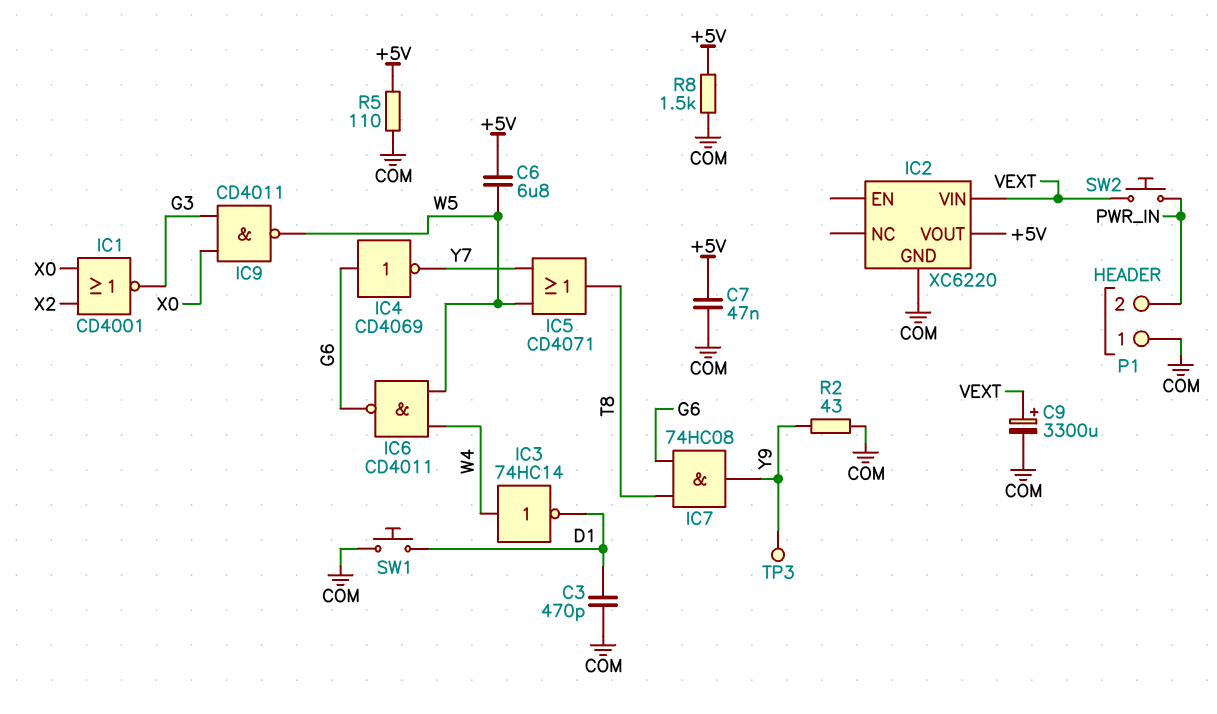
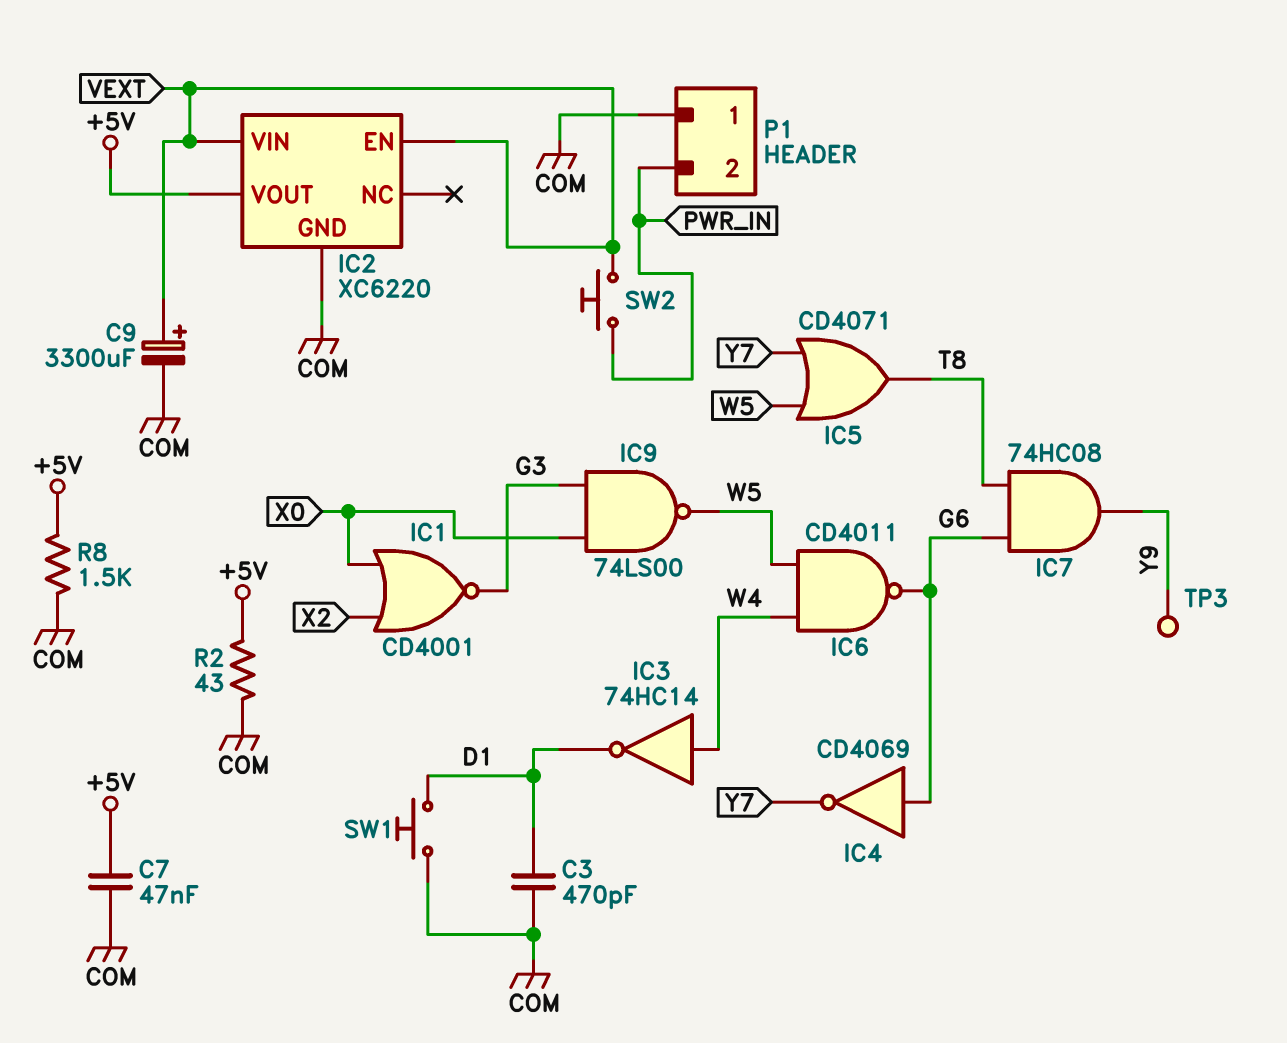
C6: 6.8uF (+5V, W5) -> none
IC2 pin EN: none -> VEXT
IC9: NAND CD4011 (in G3, in X0, out W5) -> NAND 74LS00 (in G3, in X0, out W5)
R2: 43 (COM, Y9) -> 43 (+5V, COM)
R5: 110 (+5V, COM) -> none

